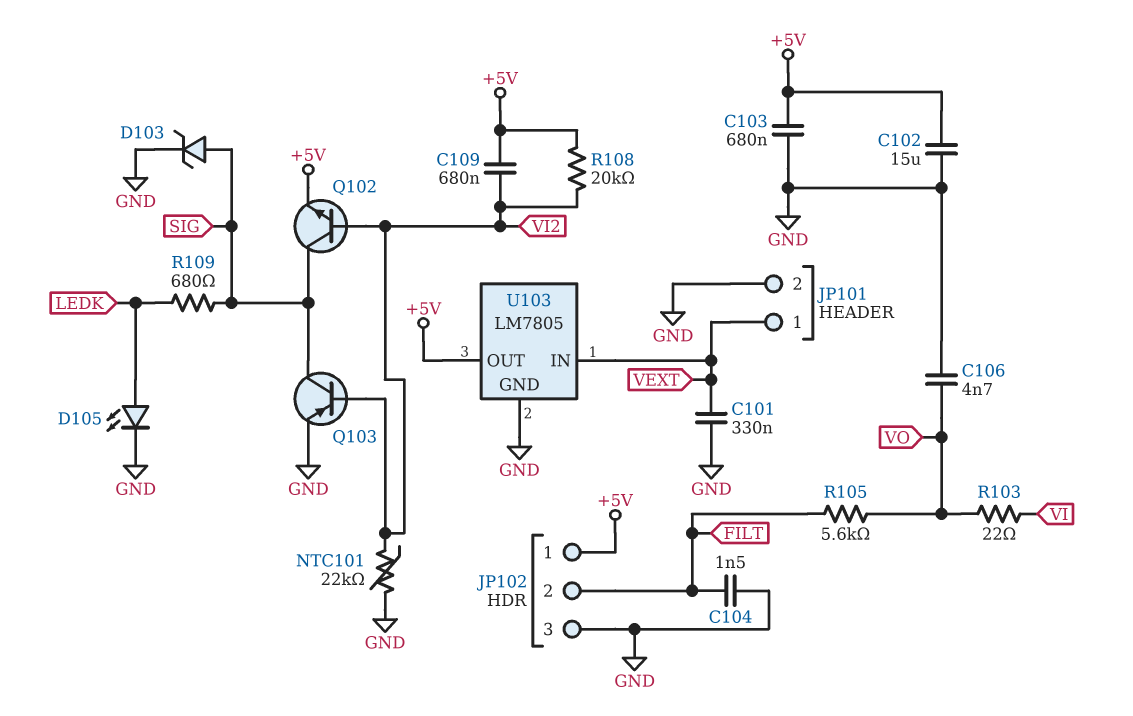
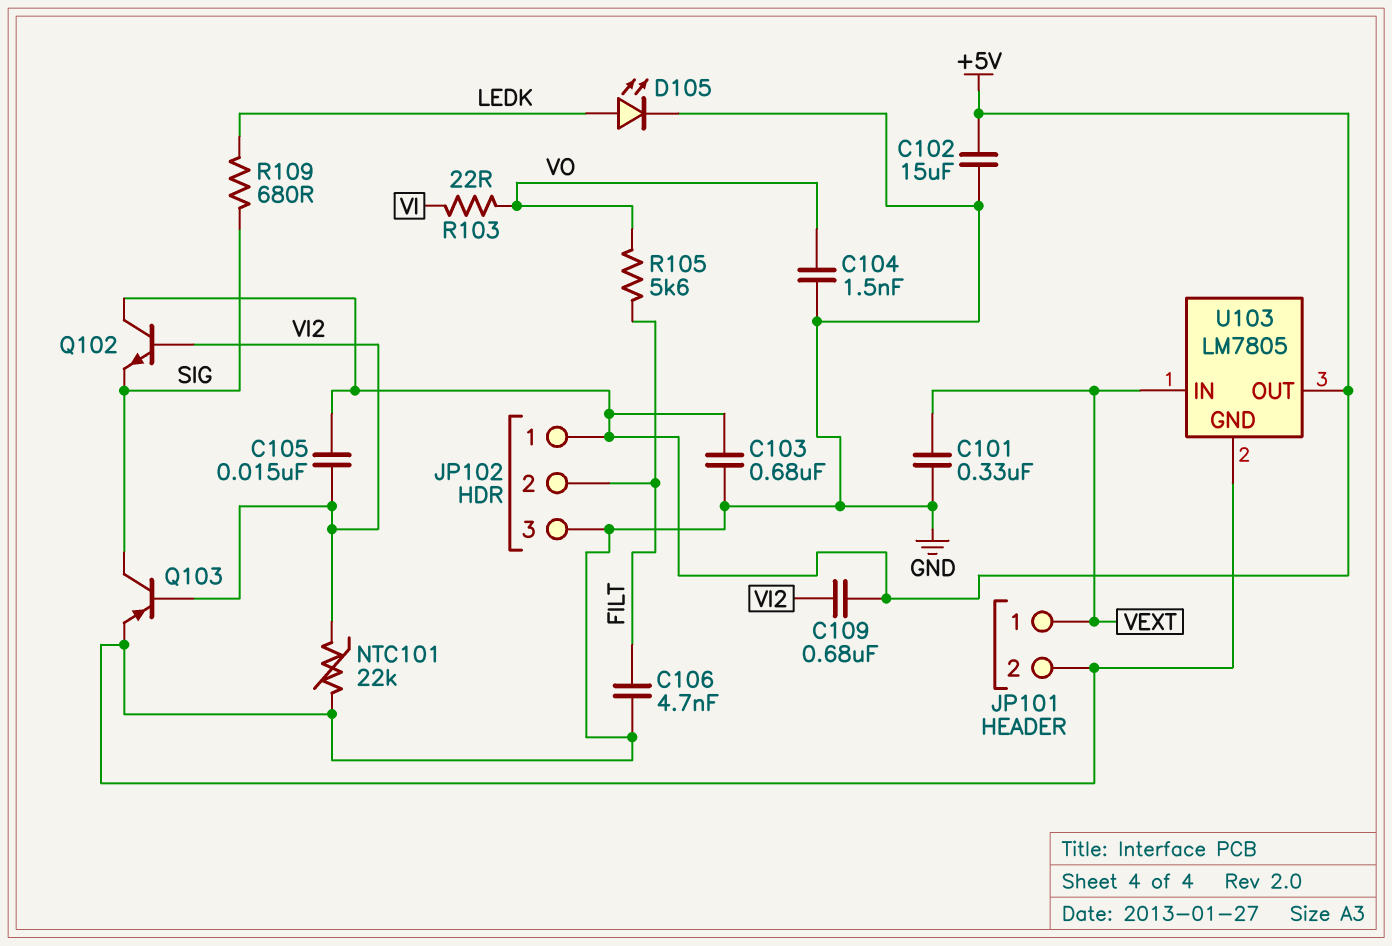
C104: 1.5nF (FILT, GND) -> 1.5nF (GND, VO)
C105: none -> 15nF (+5V, VI2)
C106: 4.7nF (GND, VO) -> 4.7nF (FILT, GND)
D103: zener (A SIG, K GND) -> none
Q102: NPN (B VI2, C SIG, E +5V) -> NPN (B VI2, C +5V, E SIG)
R108: 20k (+5V, VI2) -> none

